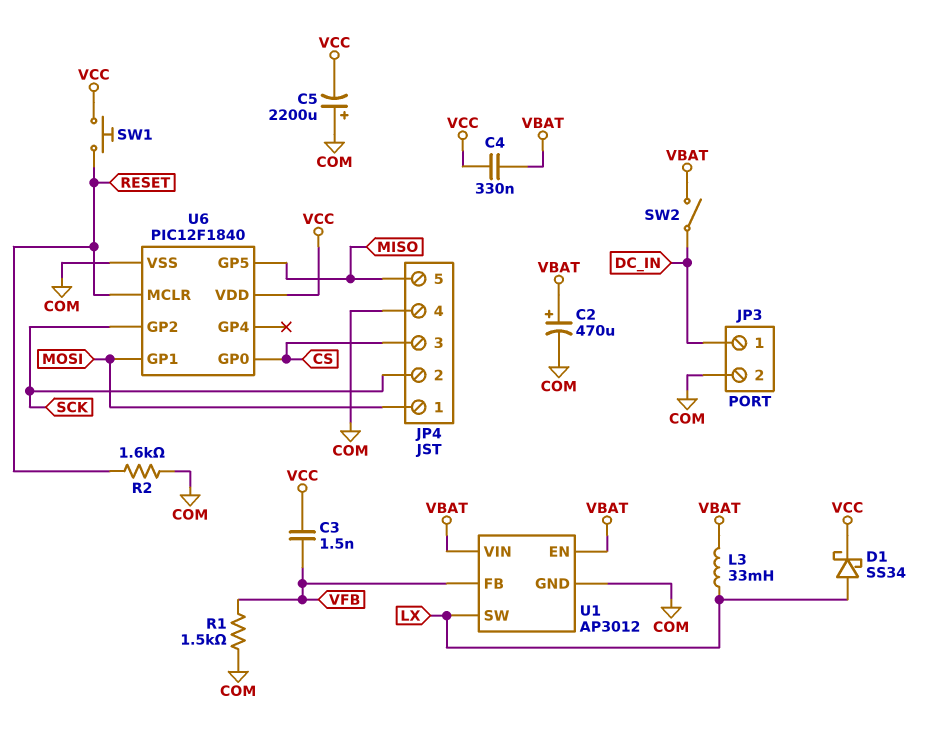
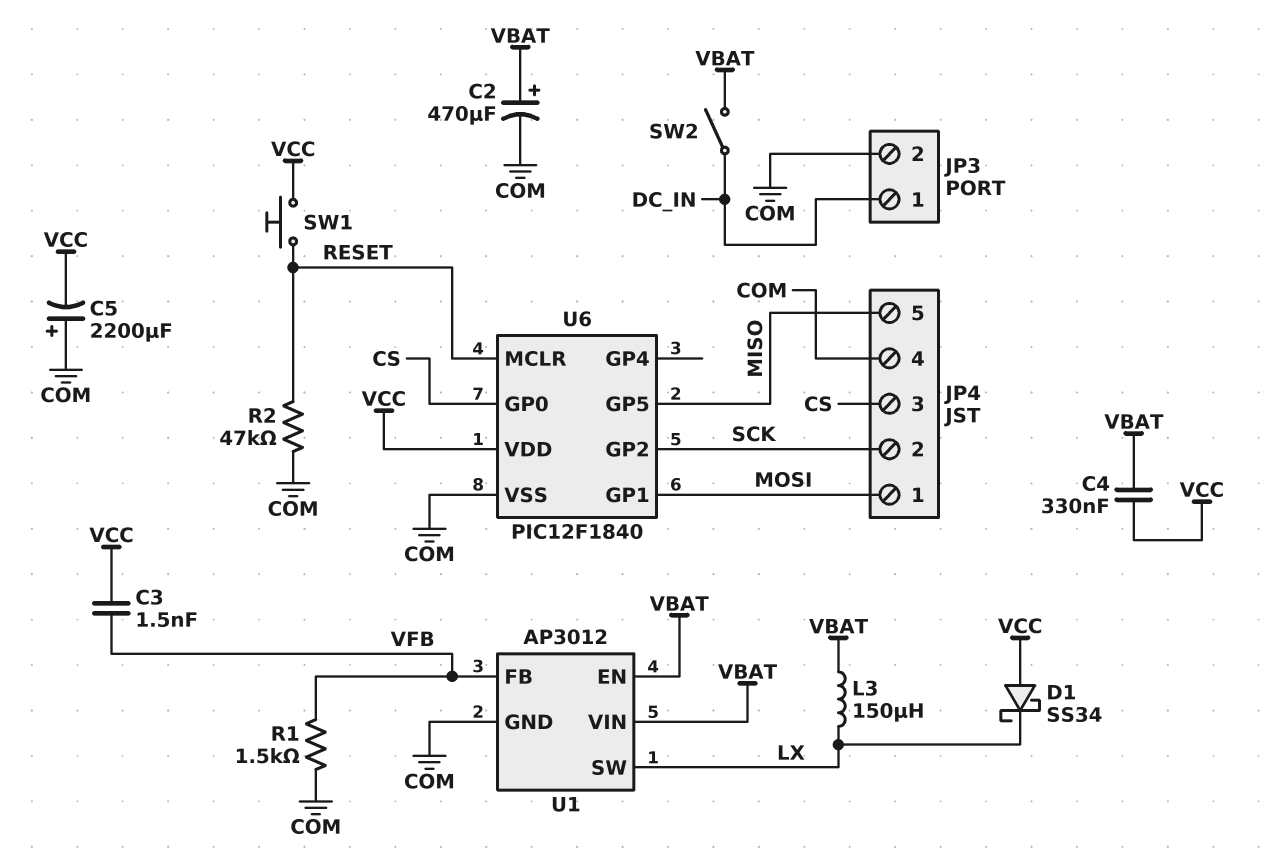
D1: schottky SS34 (A LX, K VCC) -> schottky SS34 (A VCC, K LX)
L3: 33mH (LX, VBAT) -> 150uH (LX, VBAT)
R2: 1.6k (COM, RESET) -> 47k (COM, RESET)

